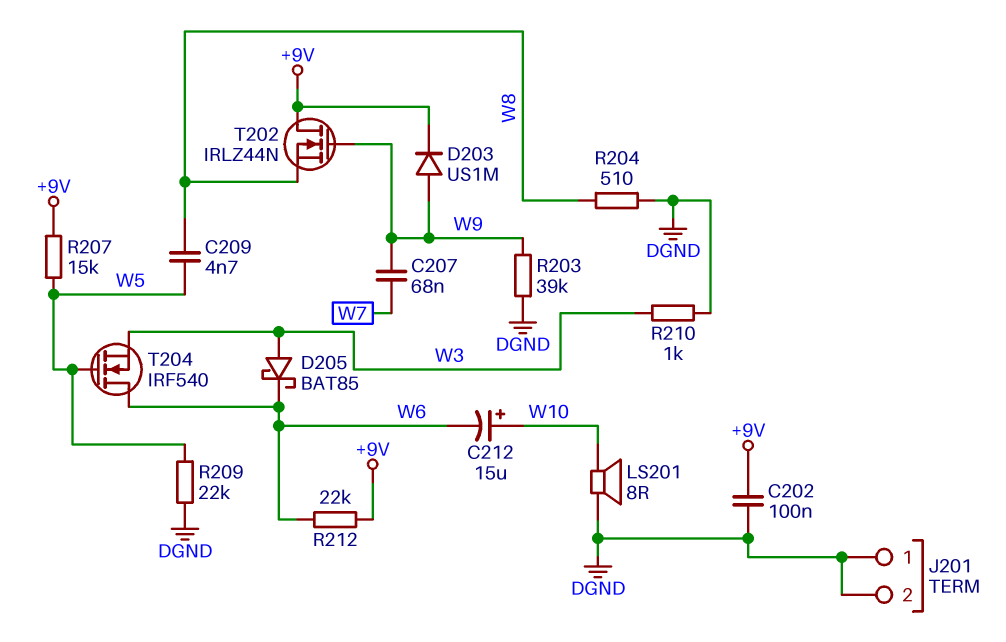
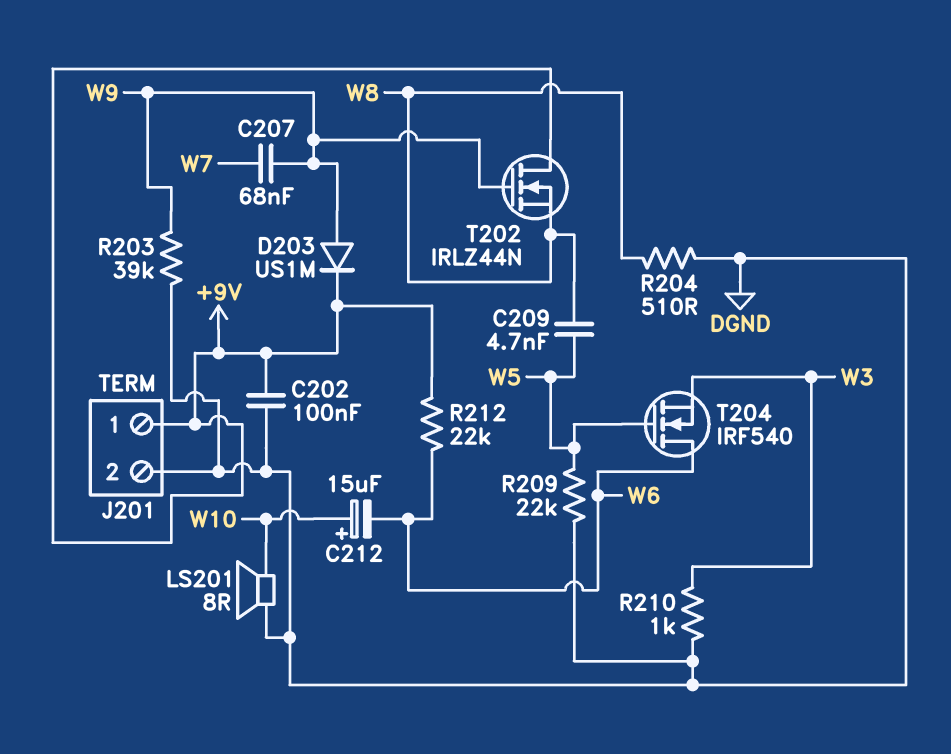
D205: schottky BAT85 (A W3, K W6) -> none
J201 pin 1: DGND -> +9V
R207: 15k (+9V, W5) -> none

